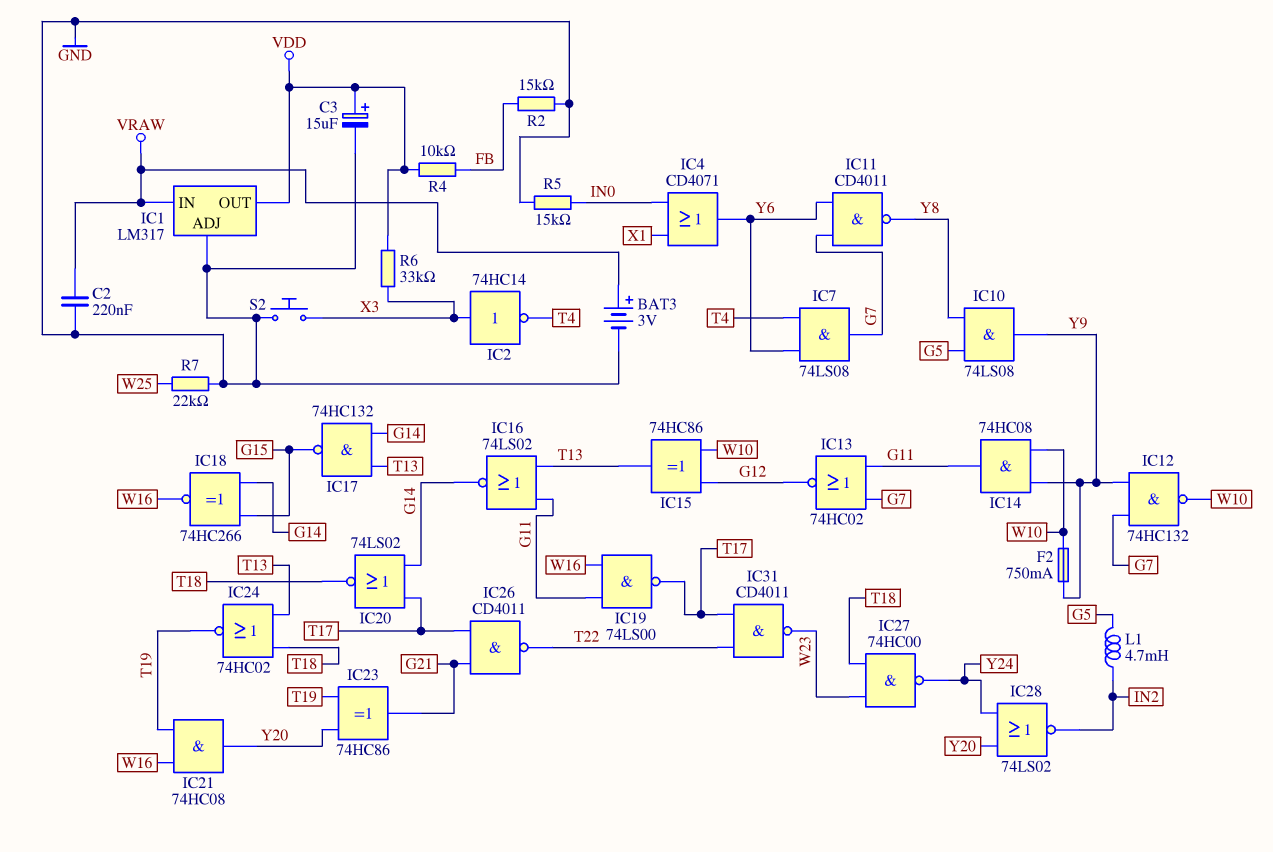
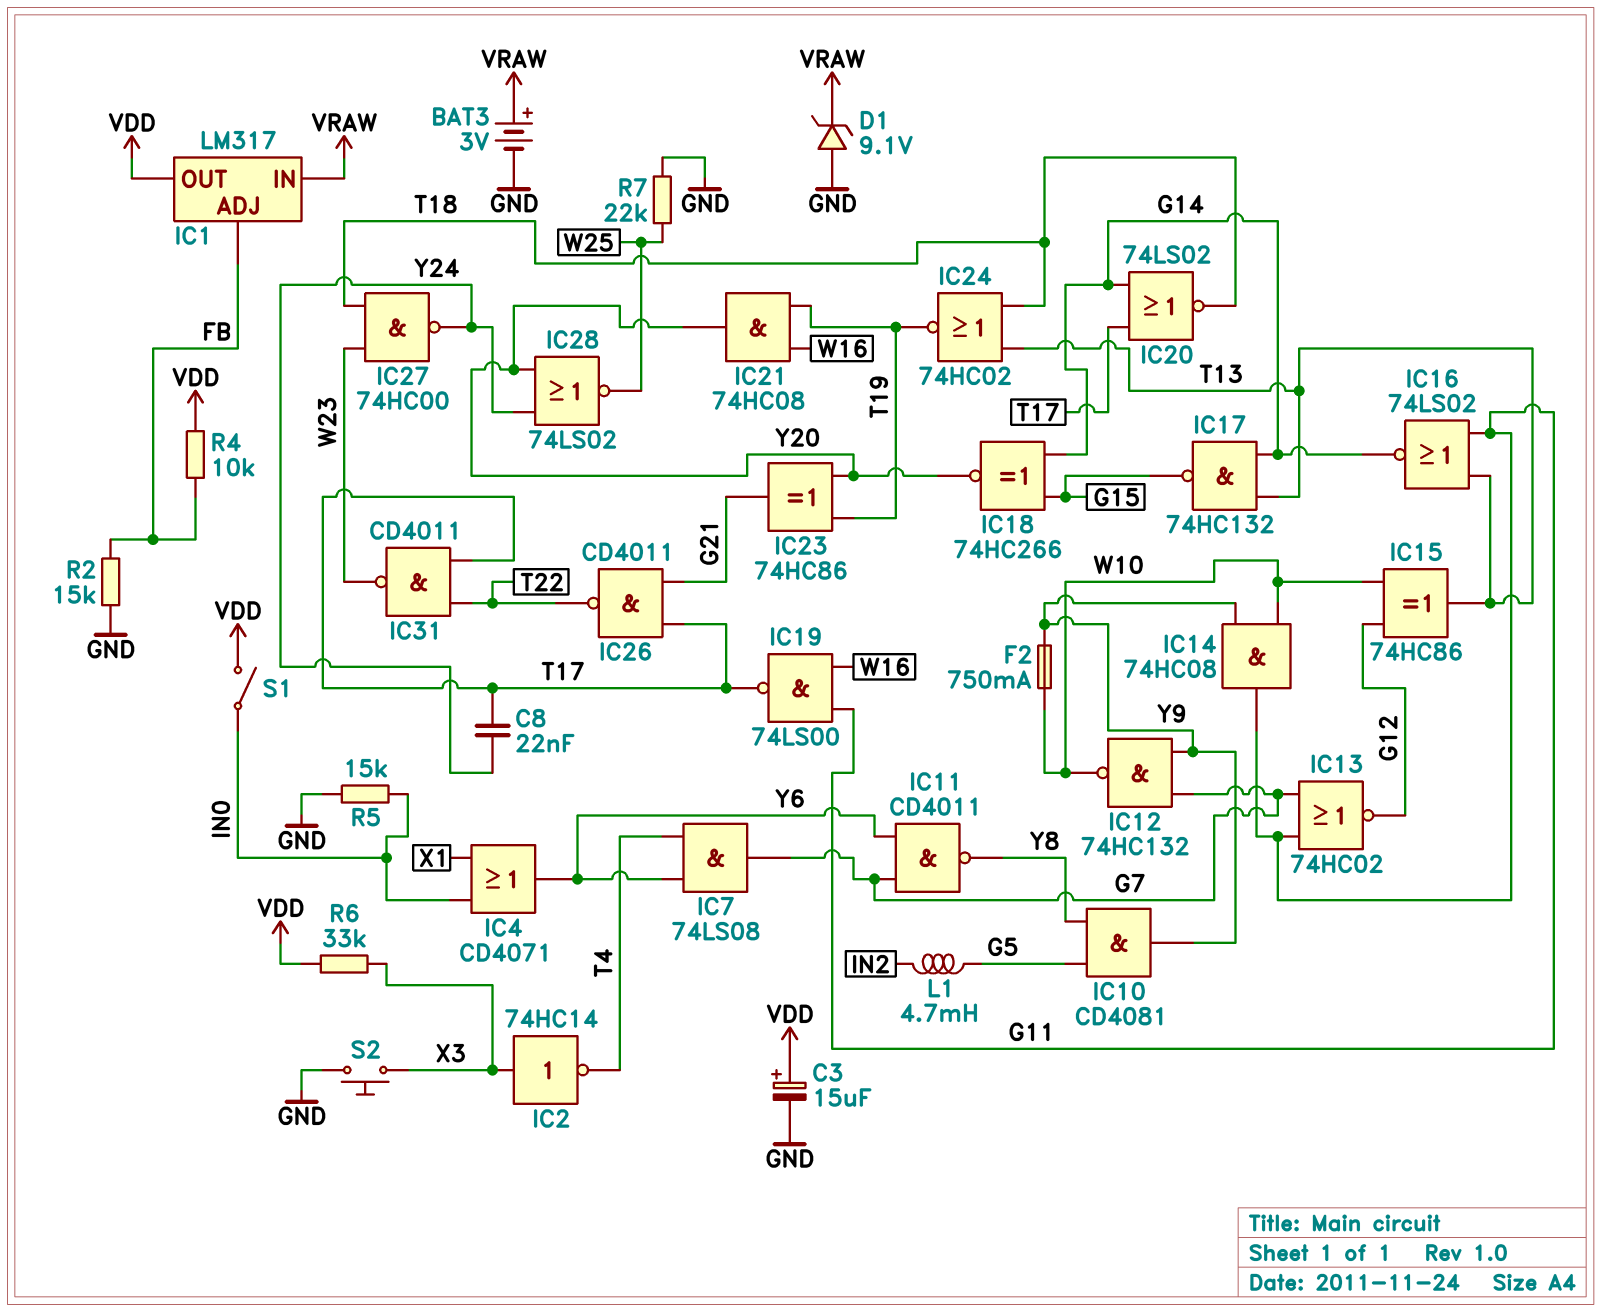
C2: 220nF (GND, VRAW) -> none
C8: none -> 22nF (T17, Y24)
D1: none -> zener 9.1V (A GND, K VRAW)
IC1 pin ADJ: GND -> FB
IC10: AND 74LS08 (in G5, in Y8, out Y9) -> AND CD4081 (in G5, in Y8, out Y9)
IC18: XNOR 74HC266 (in G14, in G15, out W16) -> XNOR 74HC266 (in G14, in G15, out Y20)
IC28: NOR 74LS02 (in Y20, in Y24, out IN2) -> NOR 74LS02 (in Y20, in Y24, out W25)
S1: none -> switch (IN0, VDD)

